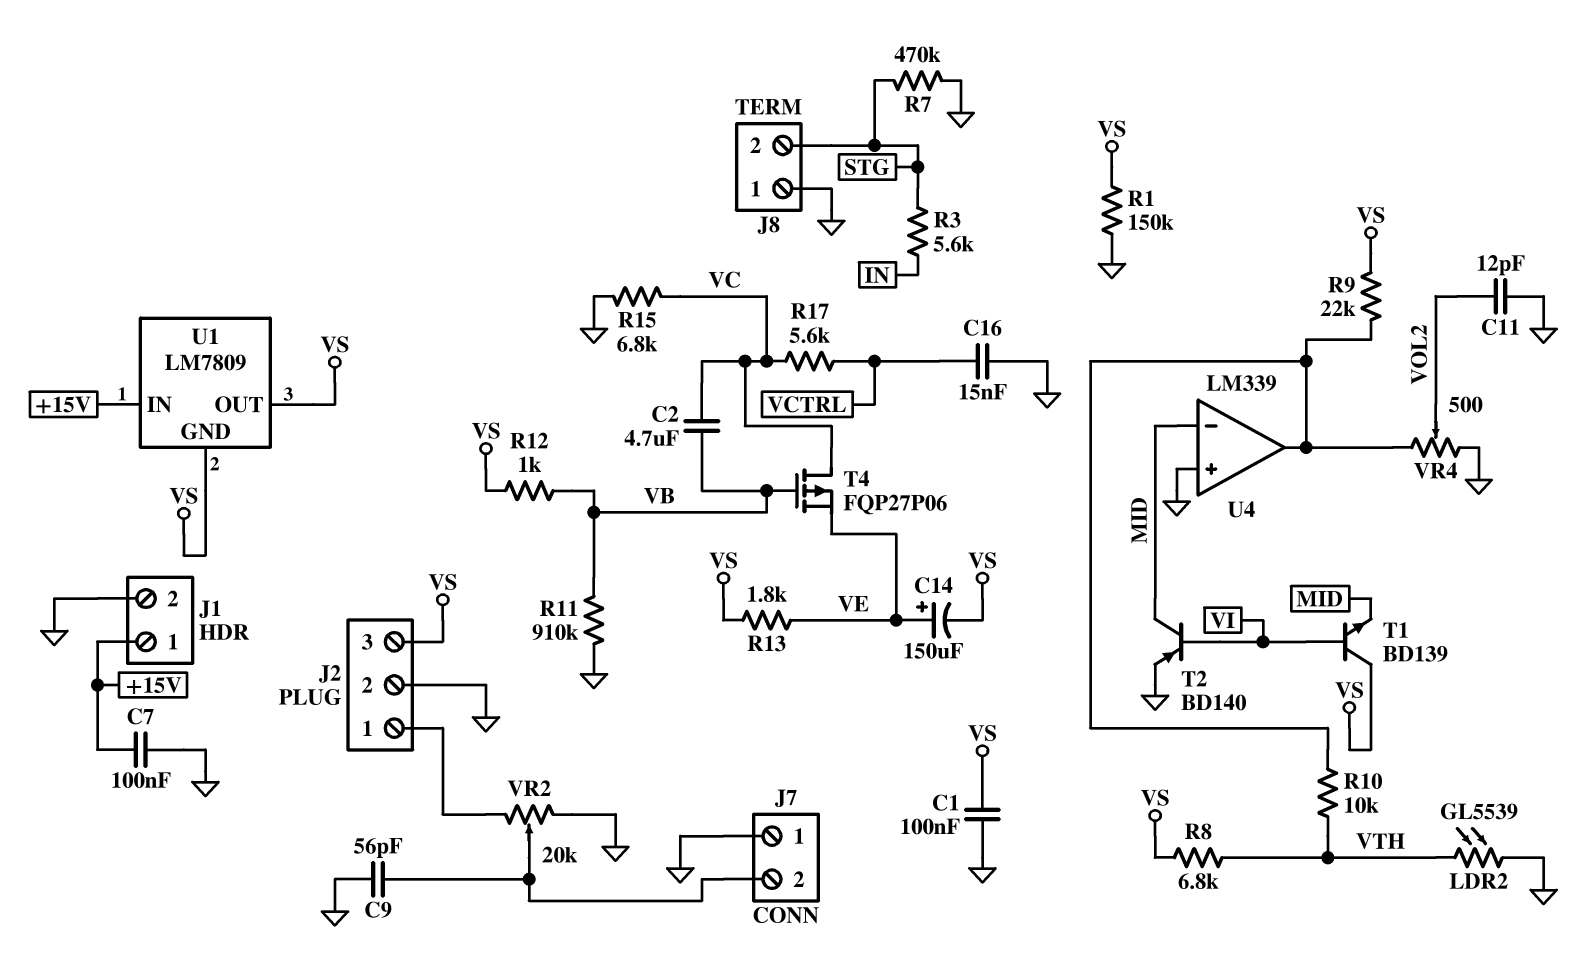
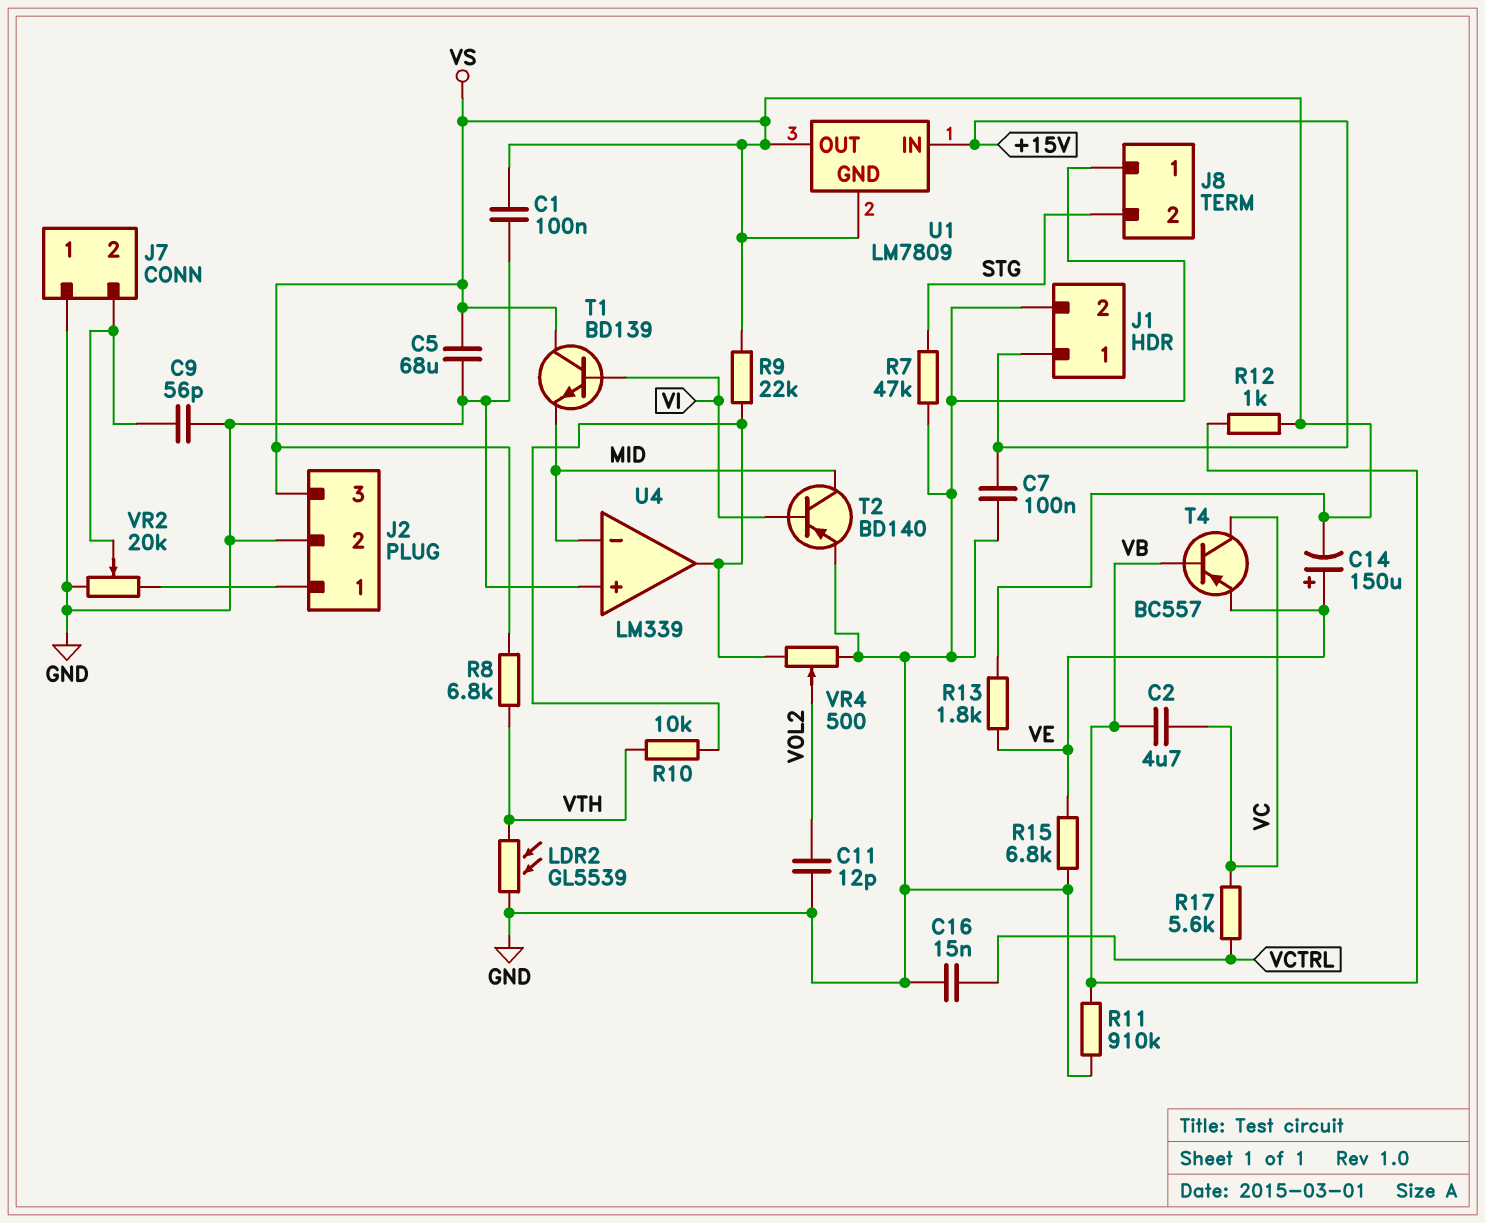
C5: none -> 68uF (GND, VS)
R1: 150k (GND, VS) -> none
R3: 5.6k (IN, STG) -> none
R7: 470k (GND, STG) -> 47k (GND, STG)
R15: 6.8k (GND, VC) -> 6.8k (GND, VE)
T4: PMOS FQP27P06 (G VB, D VC, S VE) -> PNP BC557 (B VB, C VC, E VE)

